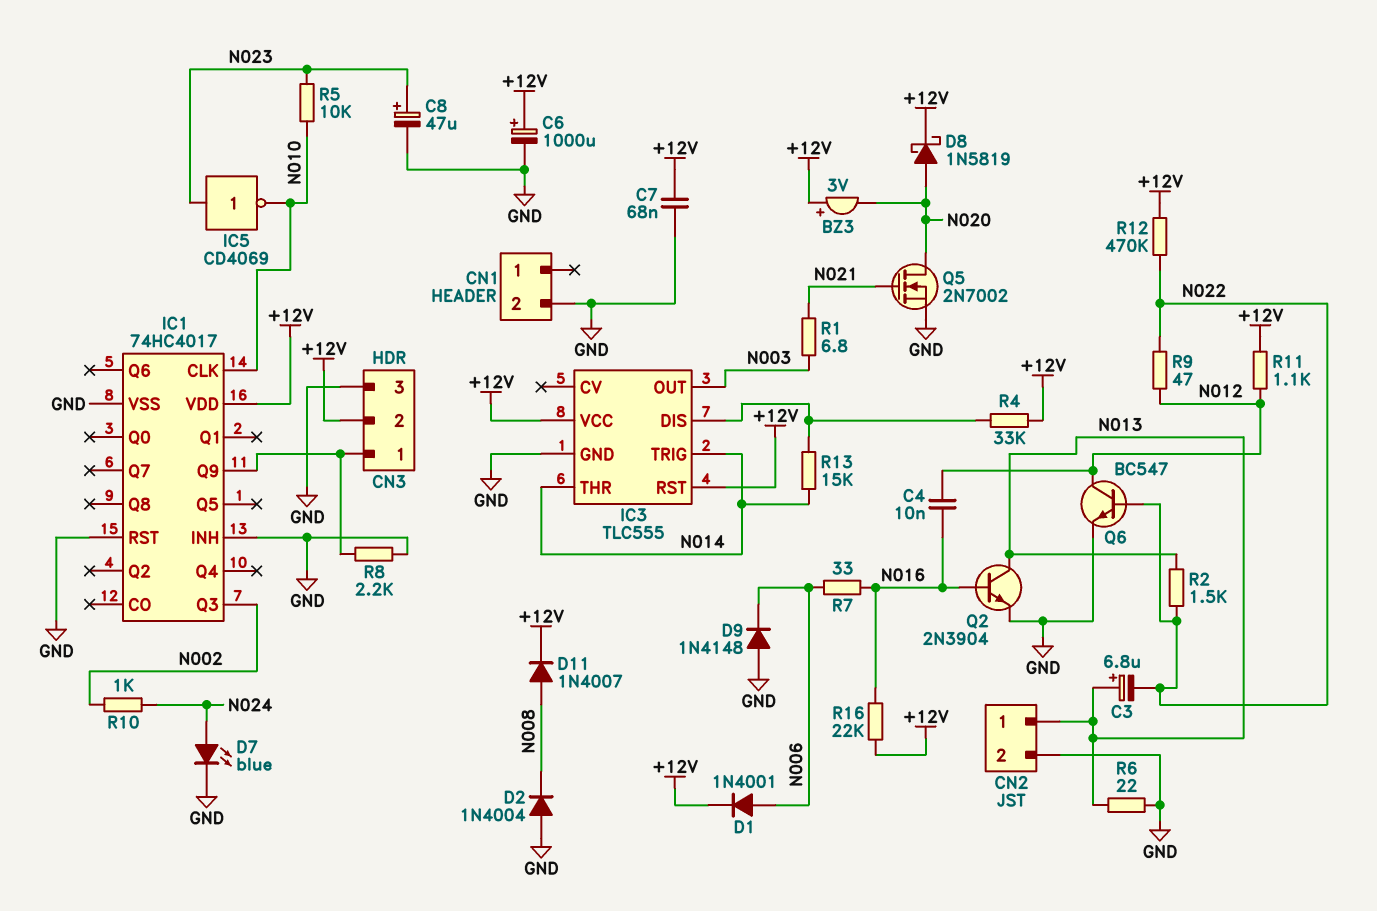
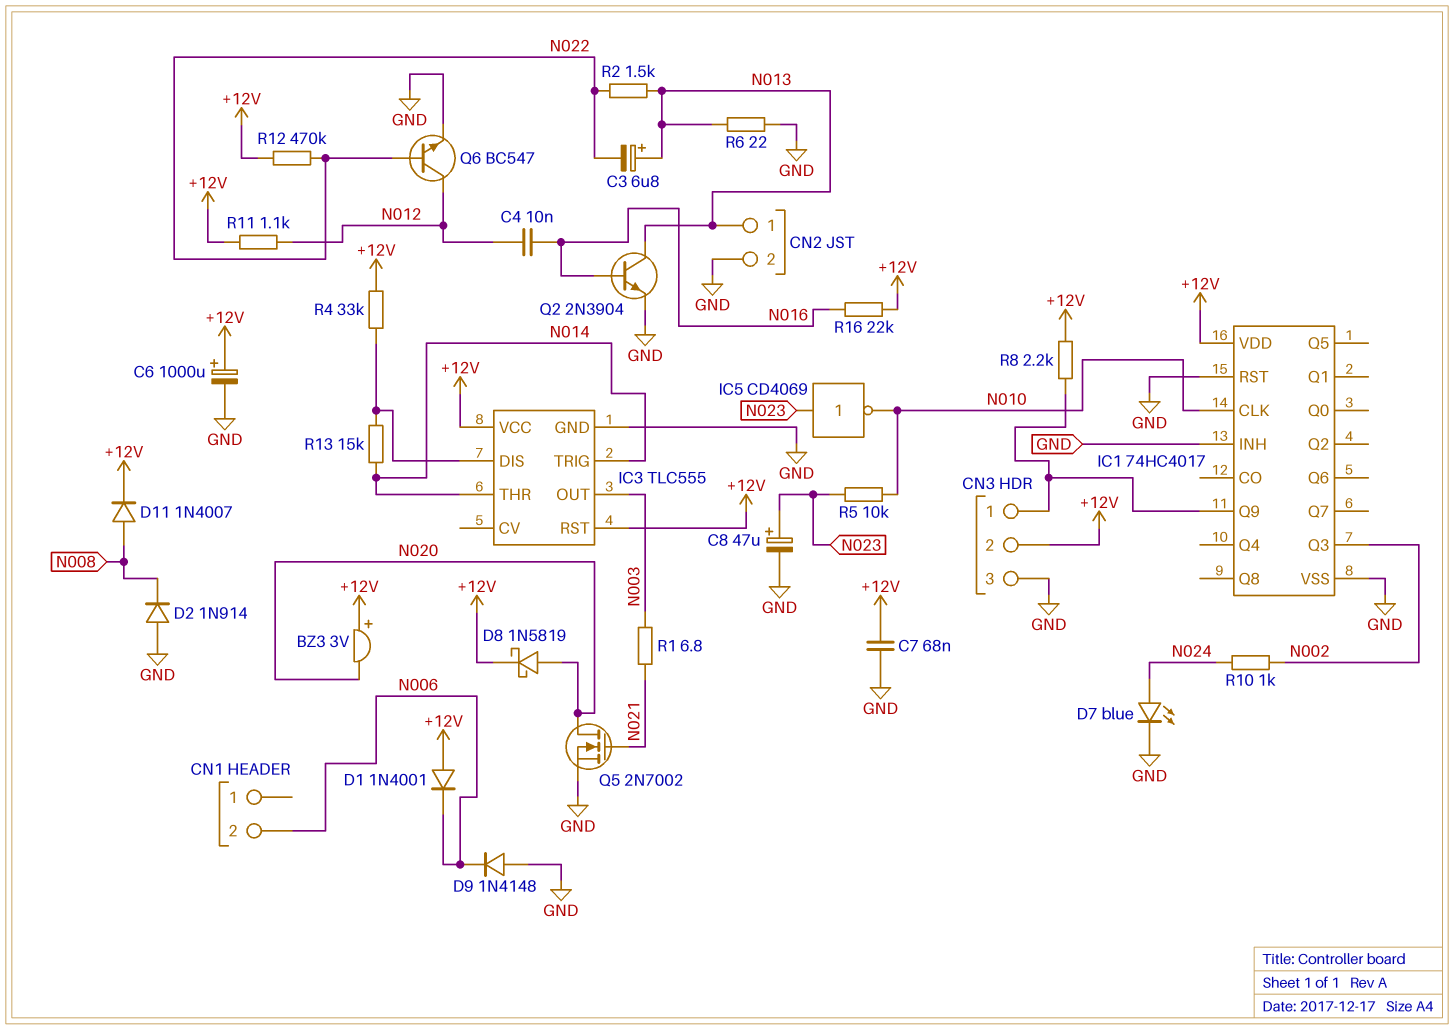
CN1 pin 2: GND -> N006
D1: diode 1N4001 (A N006, K +12V) -> diode 1N4001 (A +12V, K N006)
D2: diode 1N4004 (A GND, K N008) -> diode 1N914 (A GND, K N008)
R7: 33 (N006, N016) -> none
R8: 2.2k (CN3/1, GND) -> 2.2k (+12V, CN3/1)
R9: 47 (N012, N022) -> none

